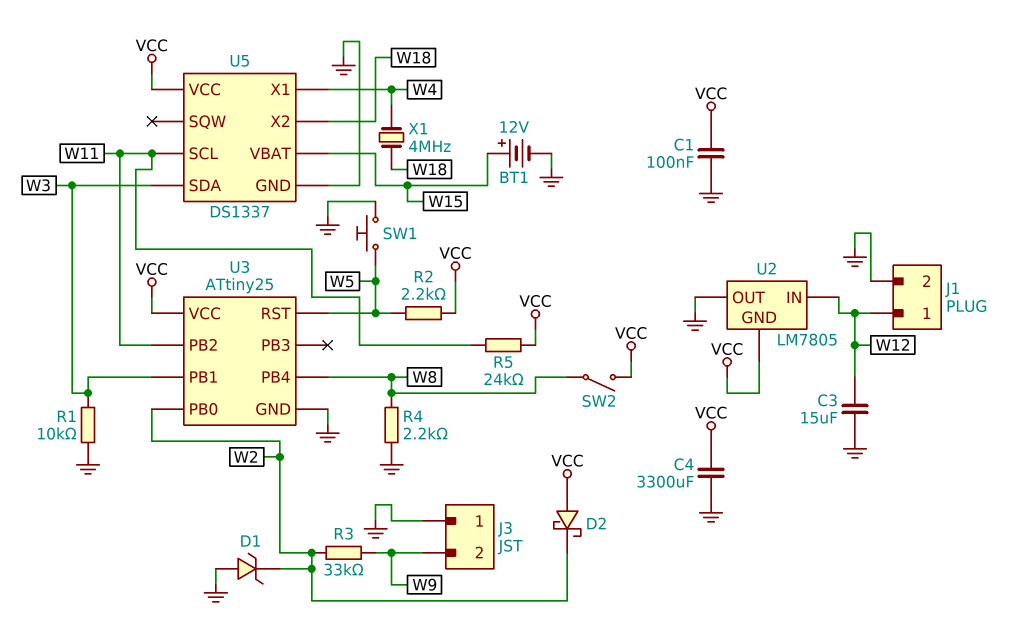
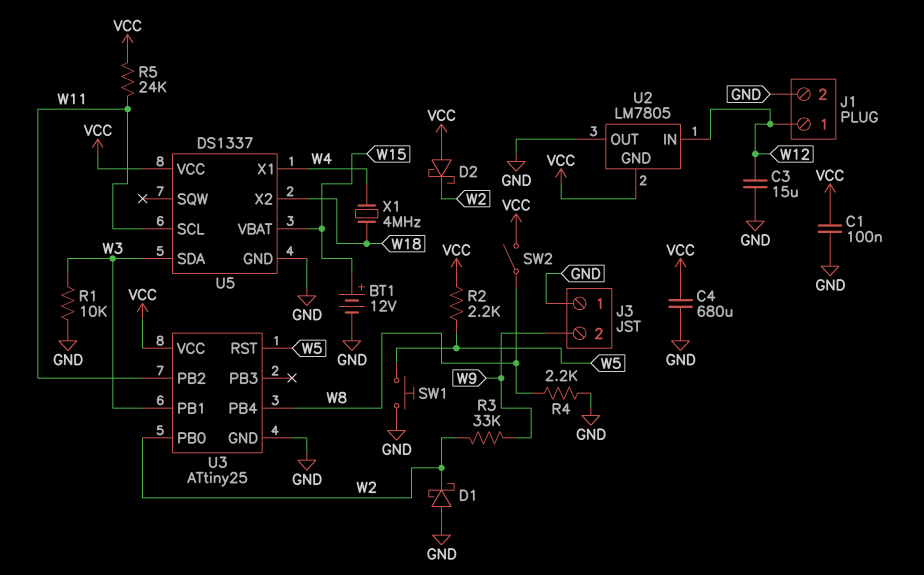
C4: 3300uF (GND, VCC) -> 680uF (GND, VCC)
D1: zener (A GND, K W2) -> schottky (A GND, K W2)

